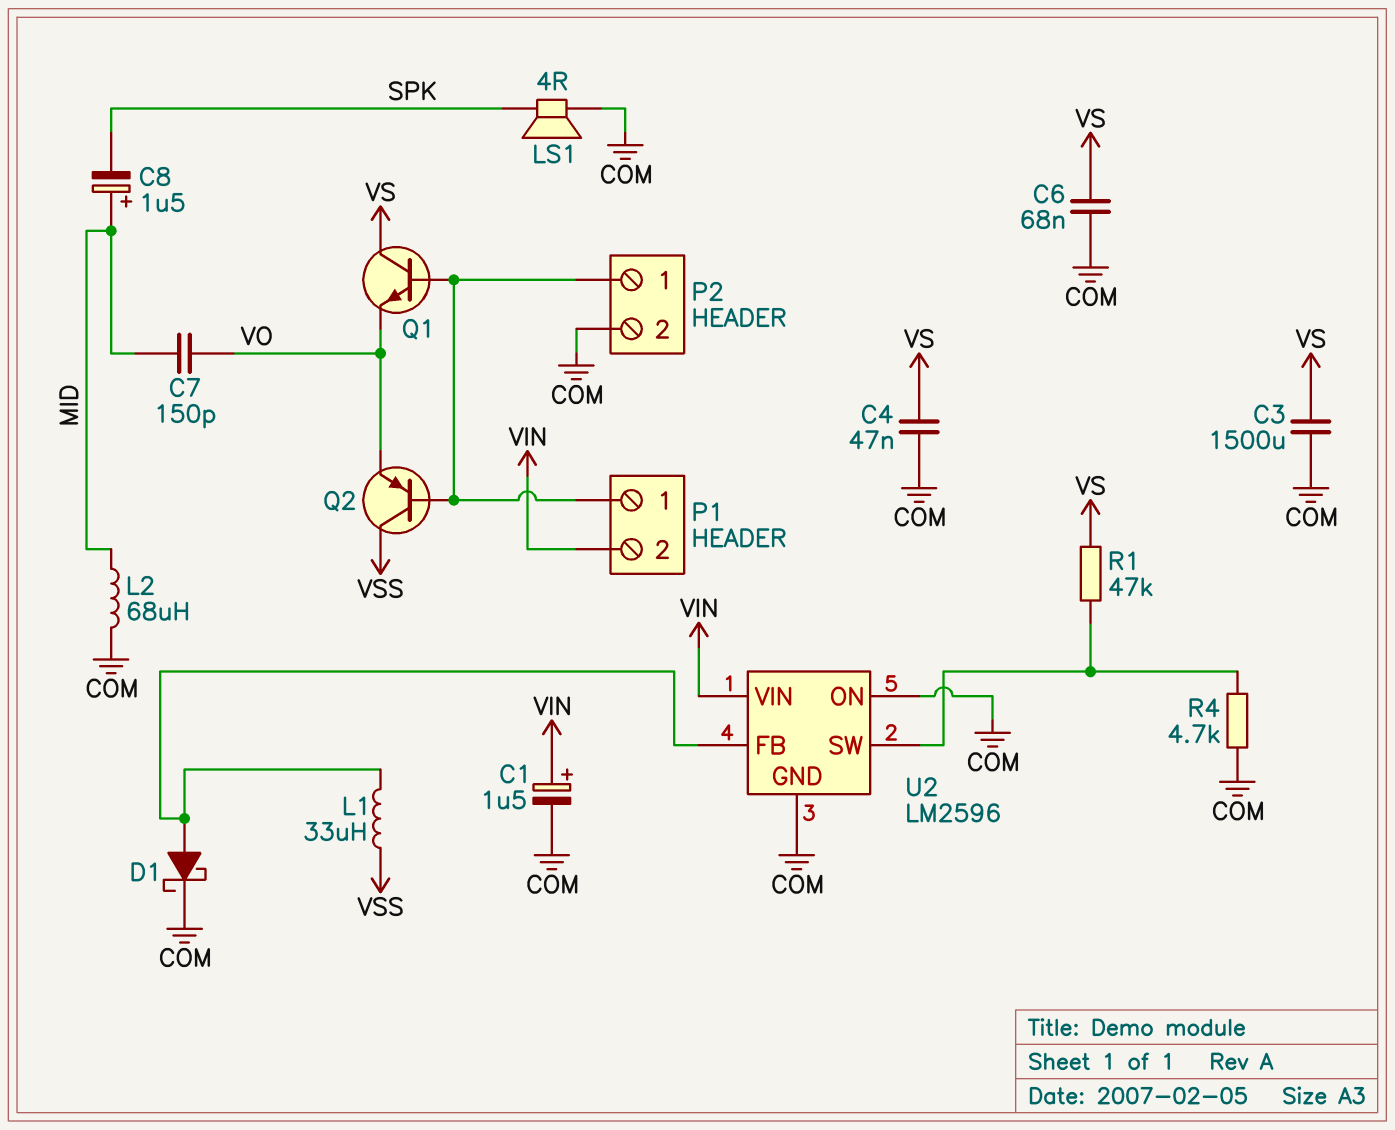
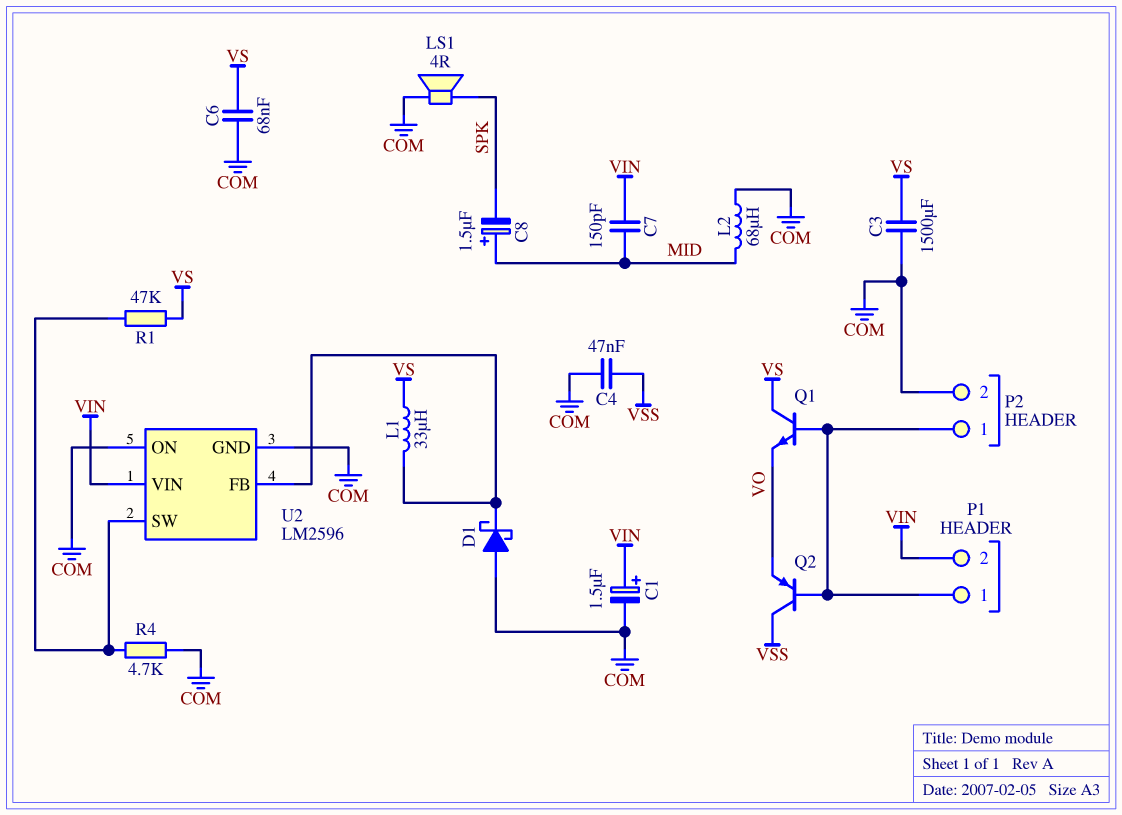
C4: 47nF (COM, VS) -> 47nF (COM, VSS)
C7: 150pF (MID, VO) -> 150pF (MID, VIN)
D1: schottky (A U2/FB, K COM) -> schottky (A COM, K U2/FB)
L1: 33uH (U2/FB, VSS) -> 33uH (U2/FB, VS)

